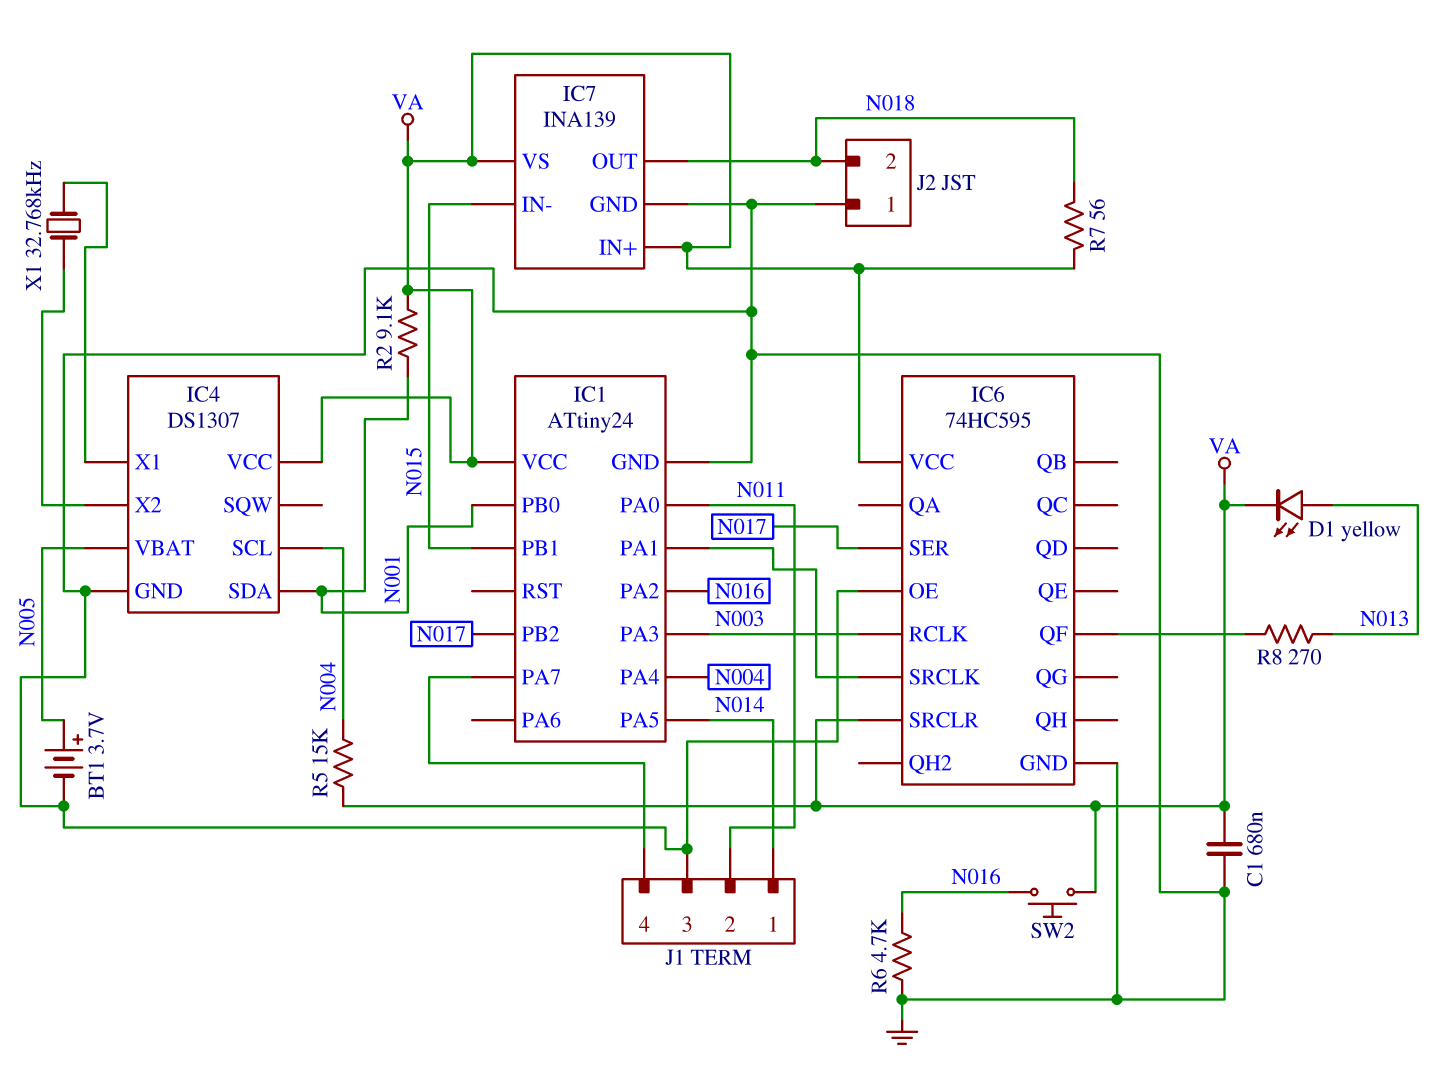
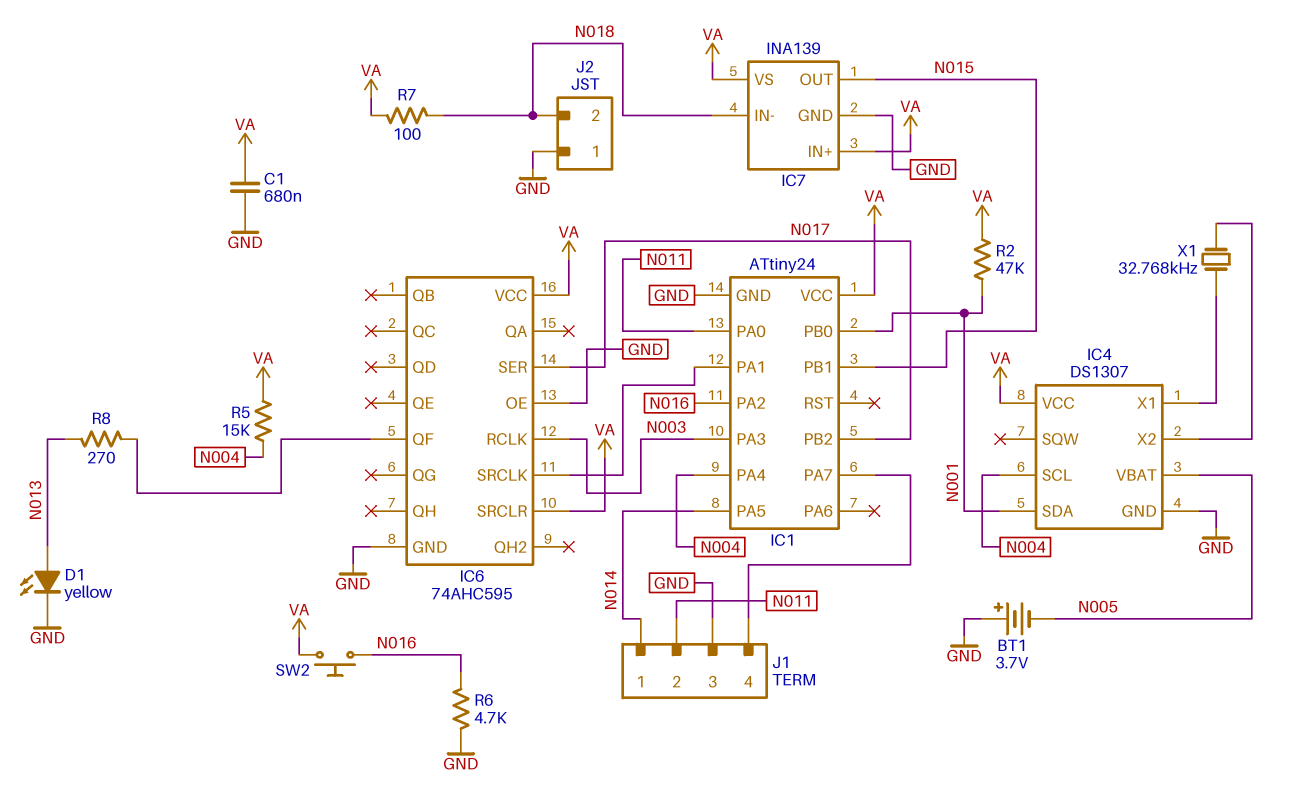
BT1: 3.7V (plus N005, minus GND) -> 3.7V (plus GND, minus N005)
D1: LED yellow (A N013, K VA) -> LED yellow (A N013, K GND)
IC6: 74HC595 -> 74AHC595
IC7 pin IN-: N015 -> N018
IC7 pin OUT: N018 -> N015
R2: 9.1k (N001, VA) -> 47k (N001, VA)
R7: 56 (N018, VA) -> 100 (N018, VA)

